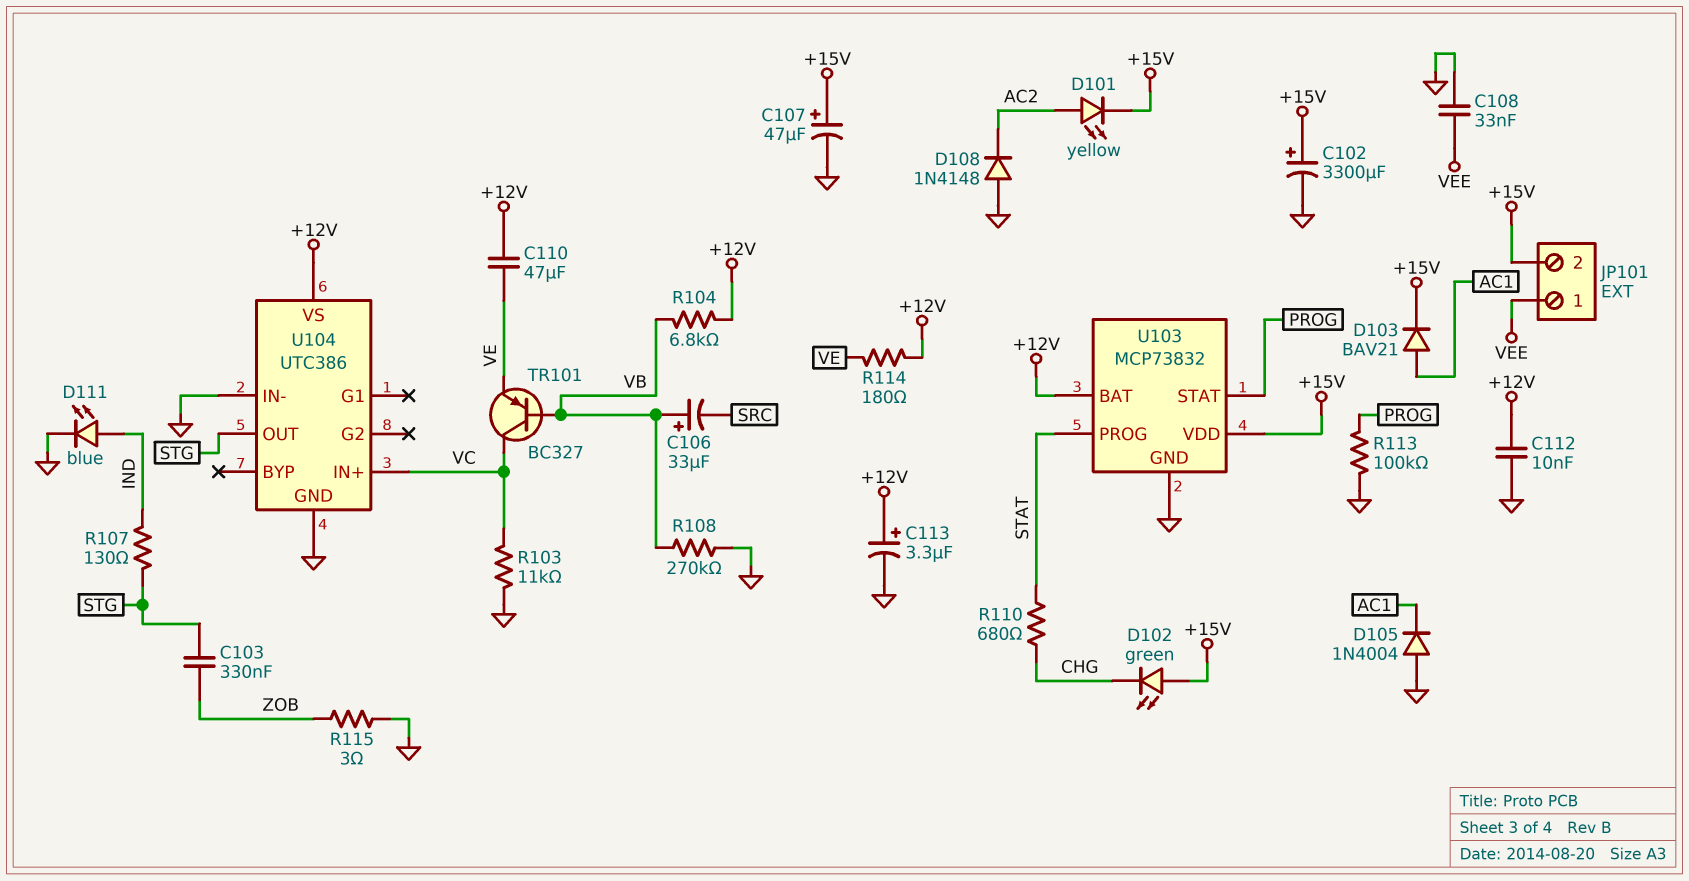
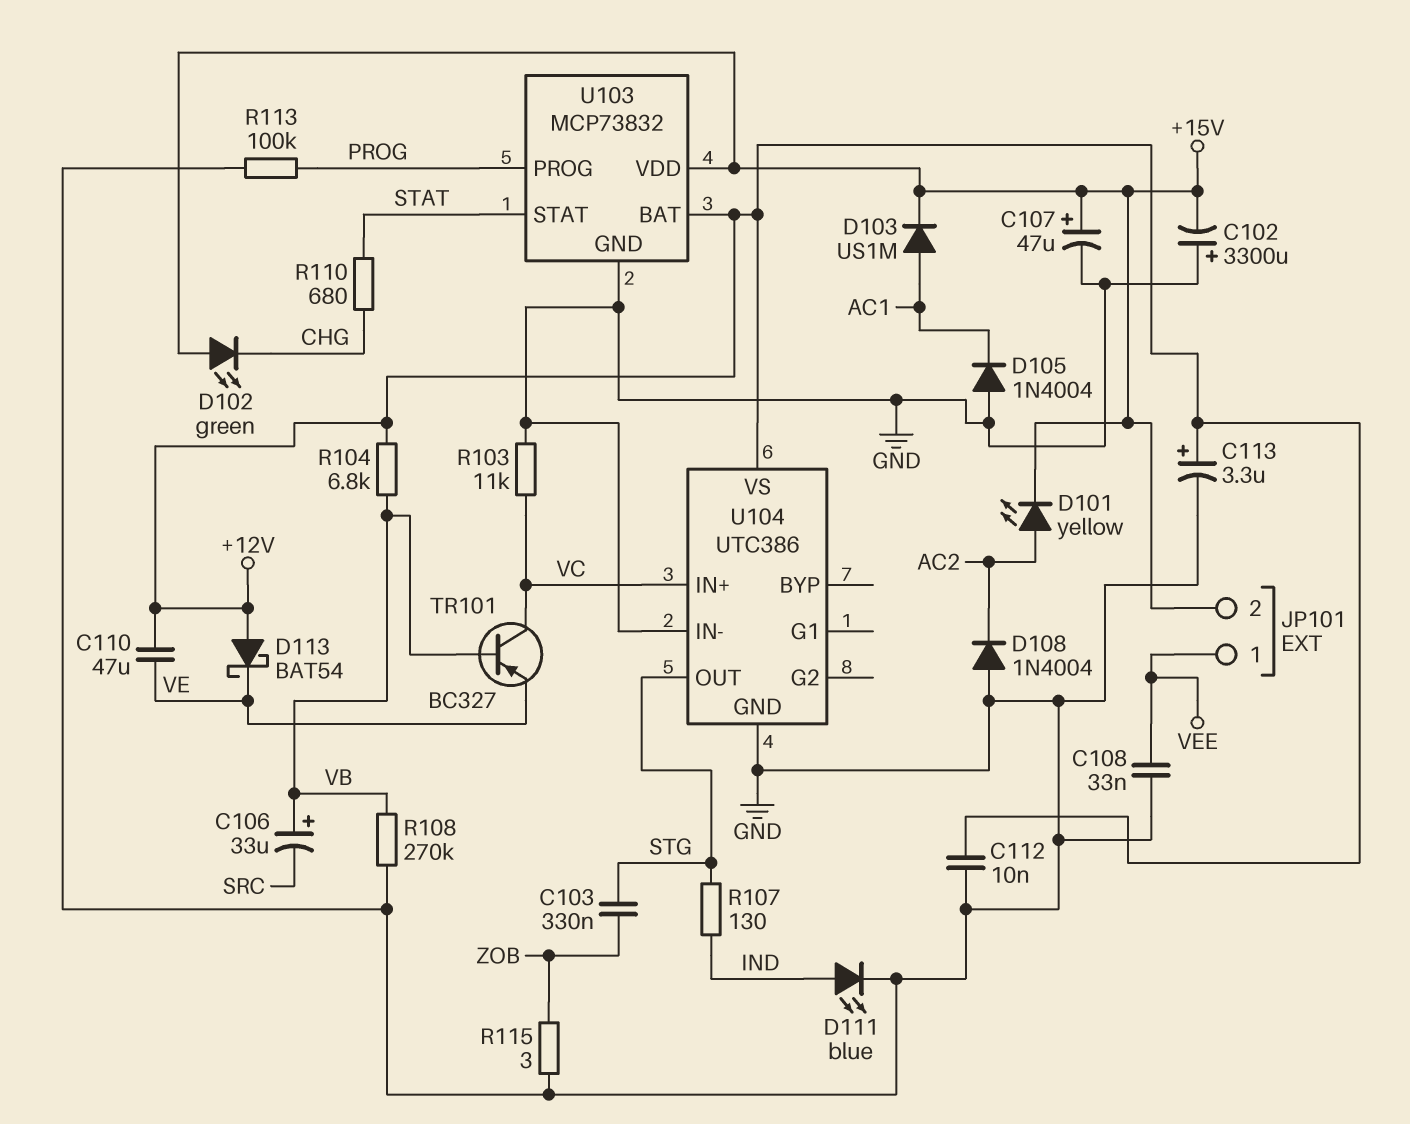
C102: 3300uF (plus +15V, minus GND) -> 3300uF (plus GND, minus +15V)
D103: diode BAV21 (A AC1, K +15V) -> diode US1M (A AC1, K +15V)
D108: diode 1N4148 (A GND, K AC2) -> diode 1N4004 (A GND, K AC2)
D113: none -> schottky BAT54 (A +12V, K VE)
R114: 180 (+12V, VE) -> none
U103 pin PROG: STAT -> PROG
U103 pin STAT: PROG -> STAT

